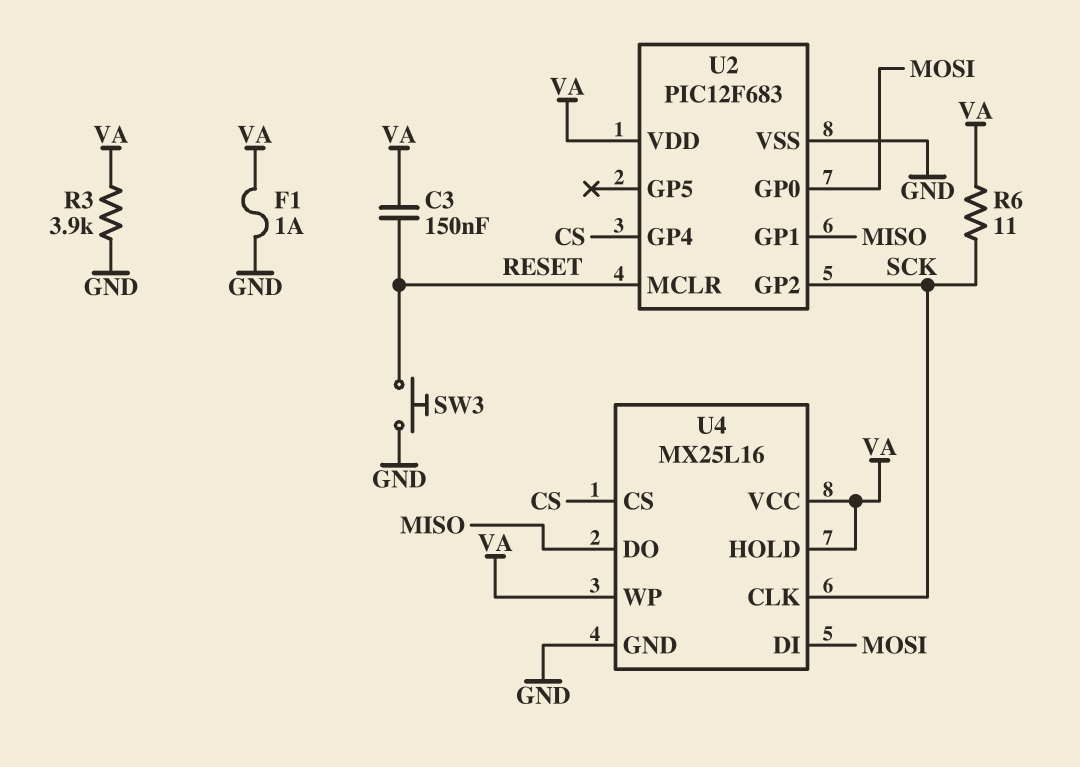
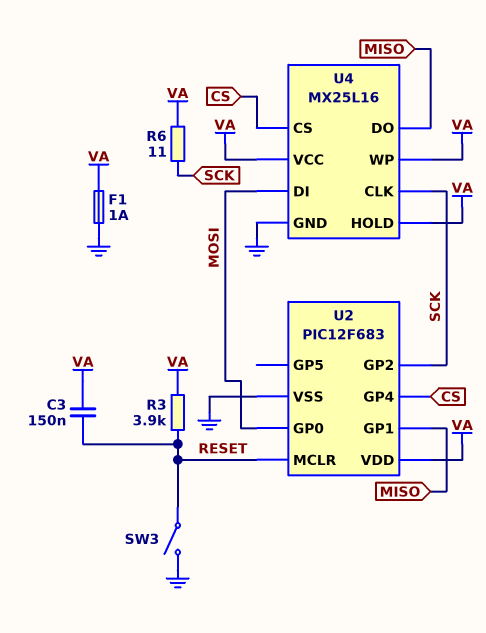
R3: 3.9k (GND, VA) -> 3.9k (RESET, VA)
SW3: button (GND, RESET) -> switch (GND, RESET)

